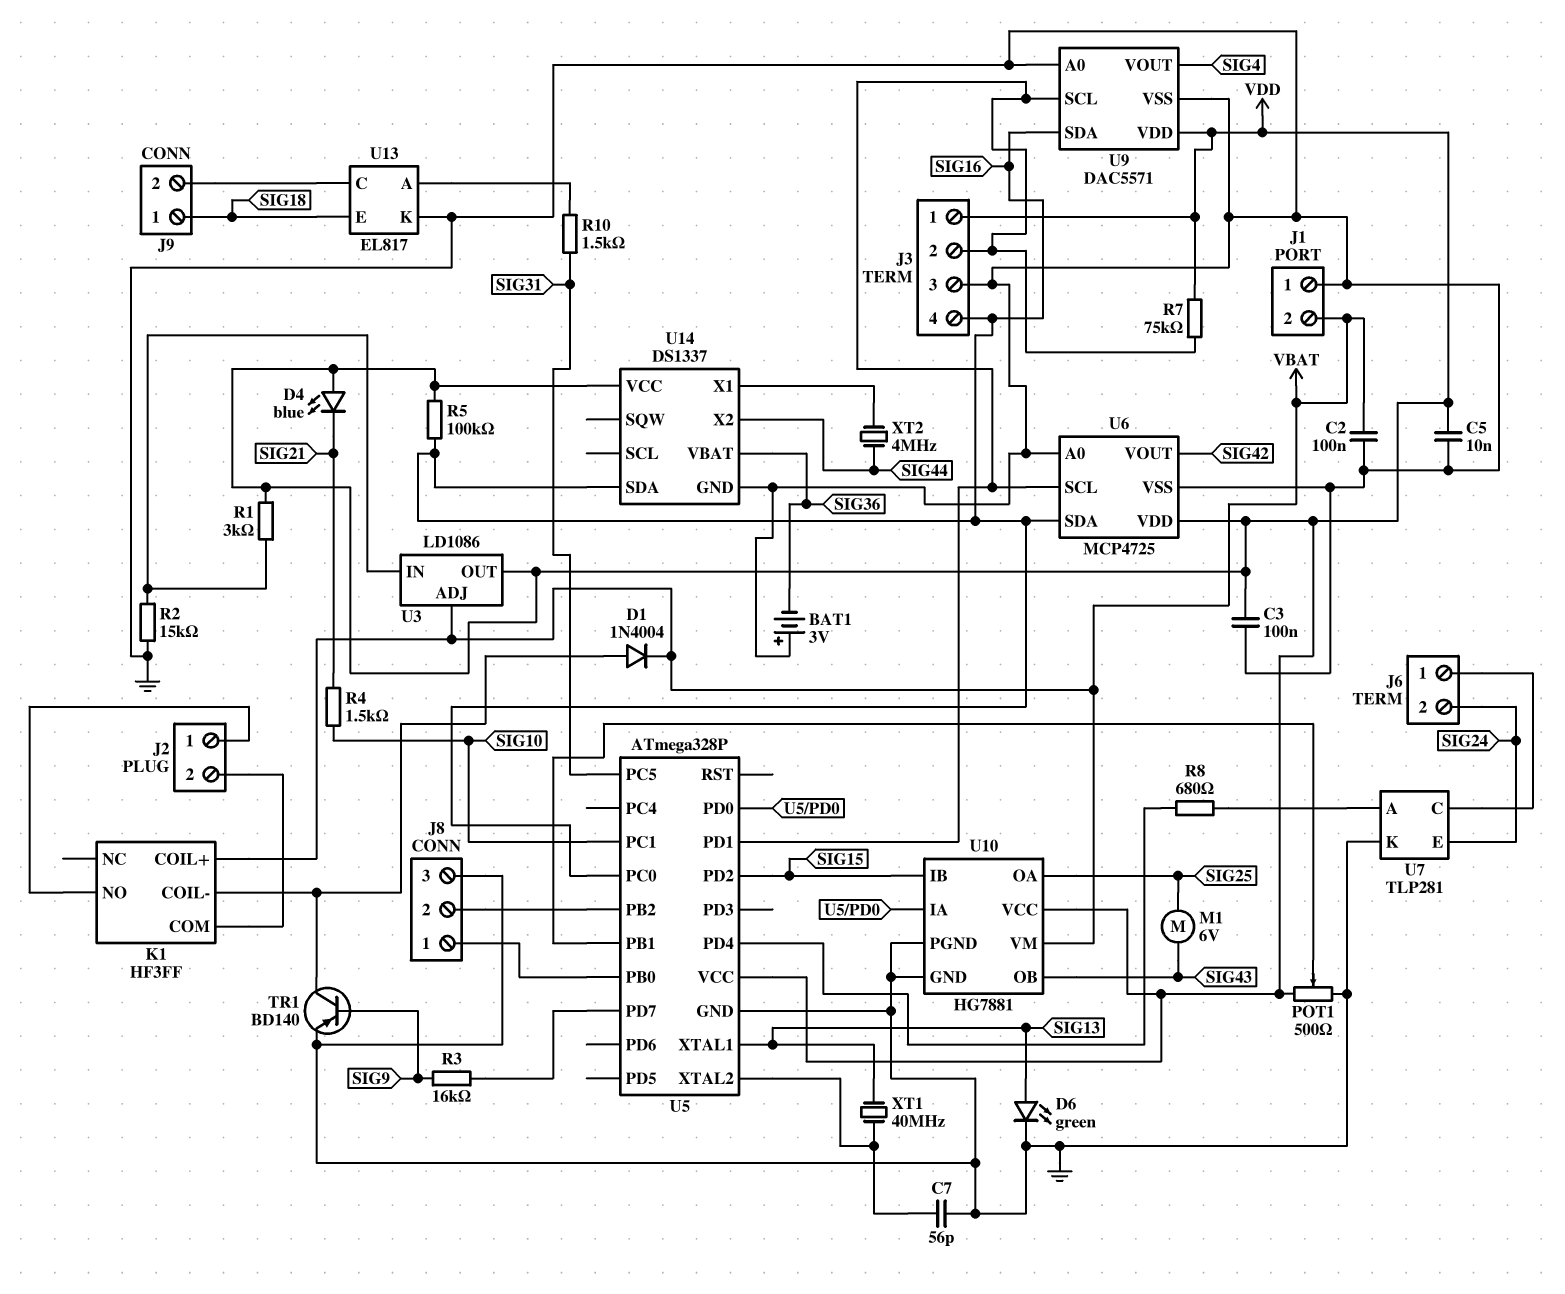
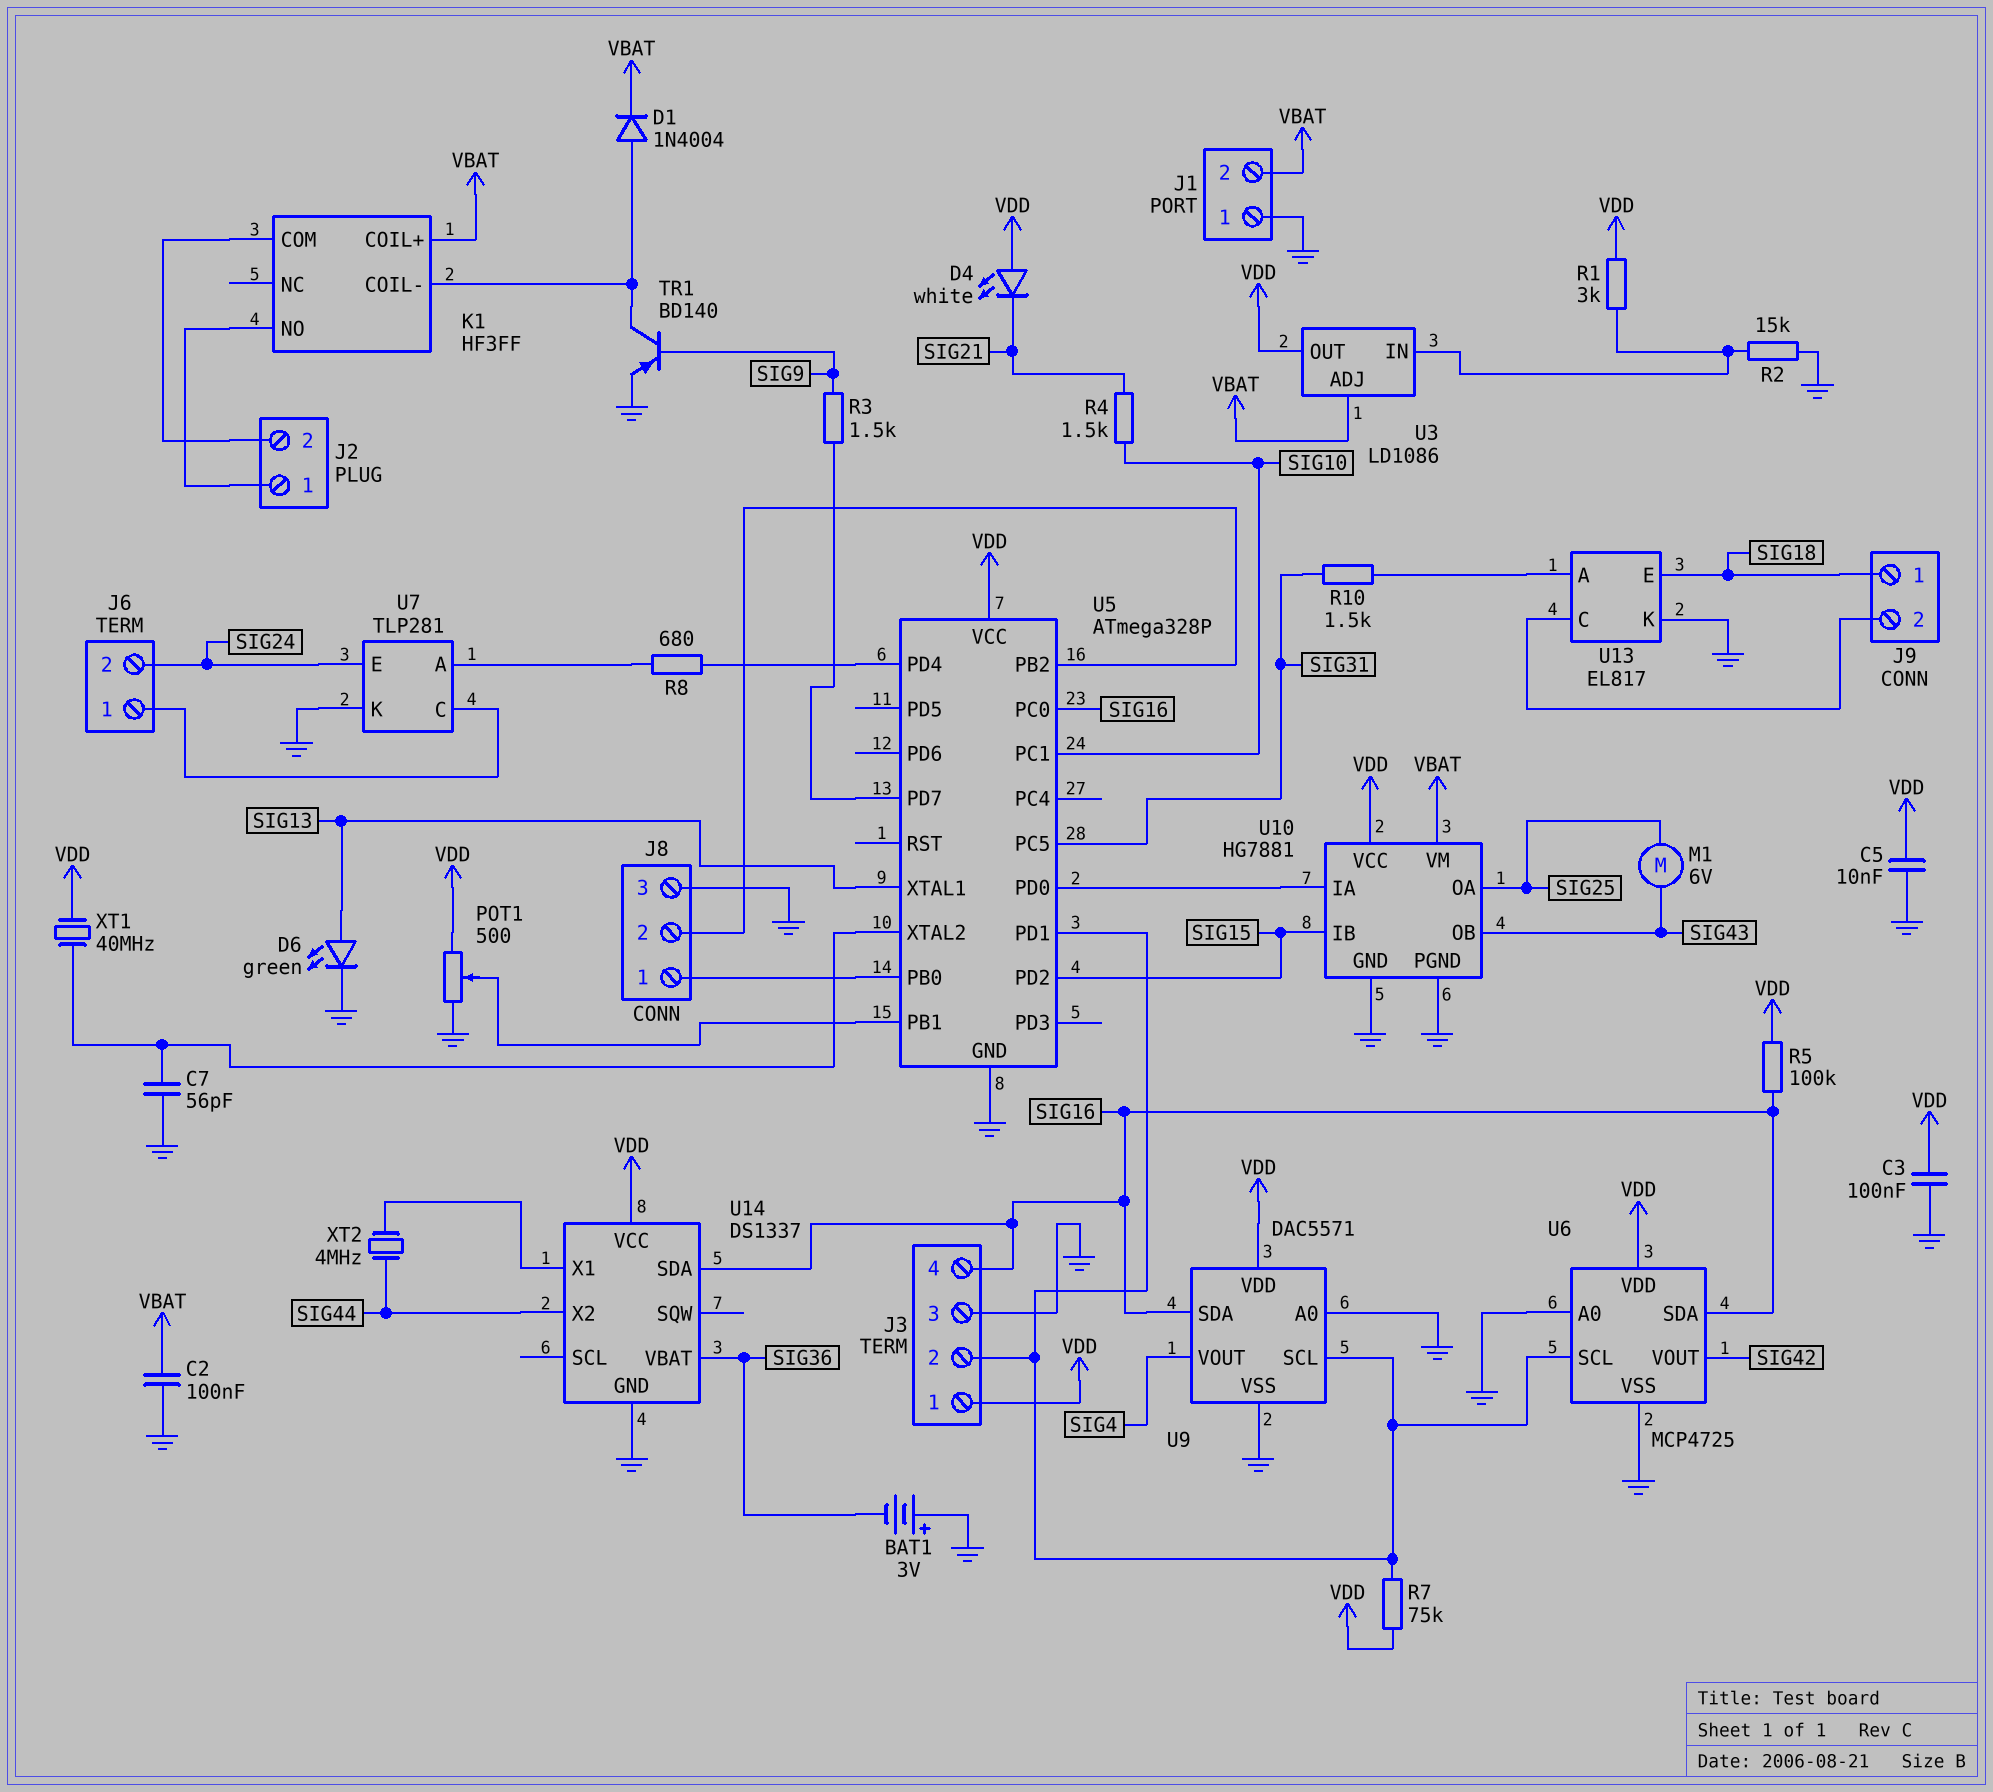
D4: LED blue (A VDD, K SIG21) -> LED white (A VDD, K SIG21)
R3: 16k (SIG9, U5/PD7) -> 1.5k (SIG9, U5/PD7)
XT1: 40MHz (SIG13, U5/XTAL2) -> 40MHz (U5/XTAL2, VDD)

